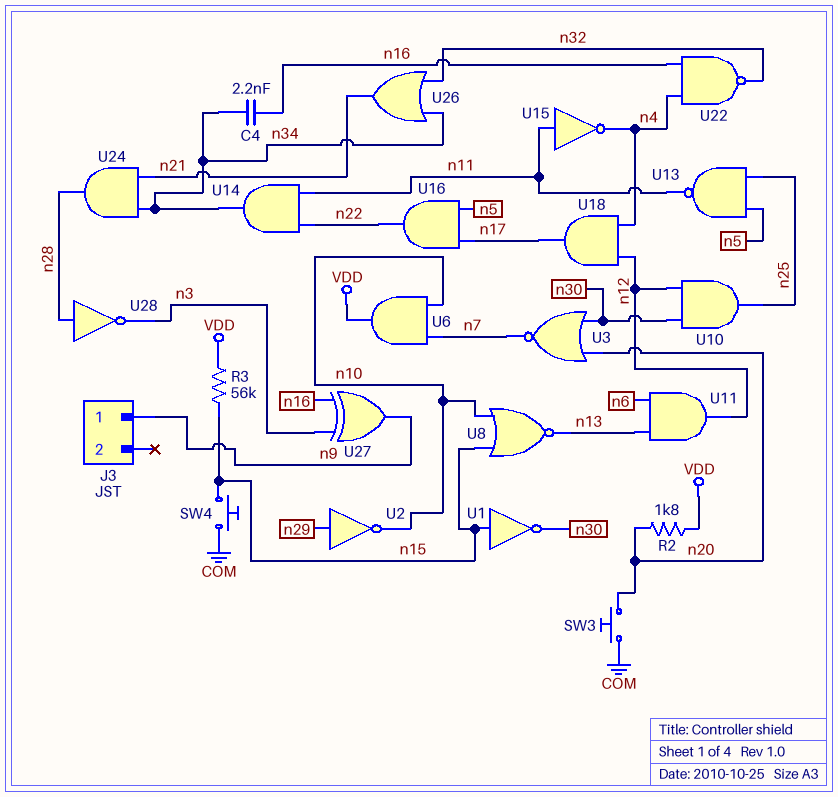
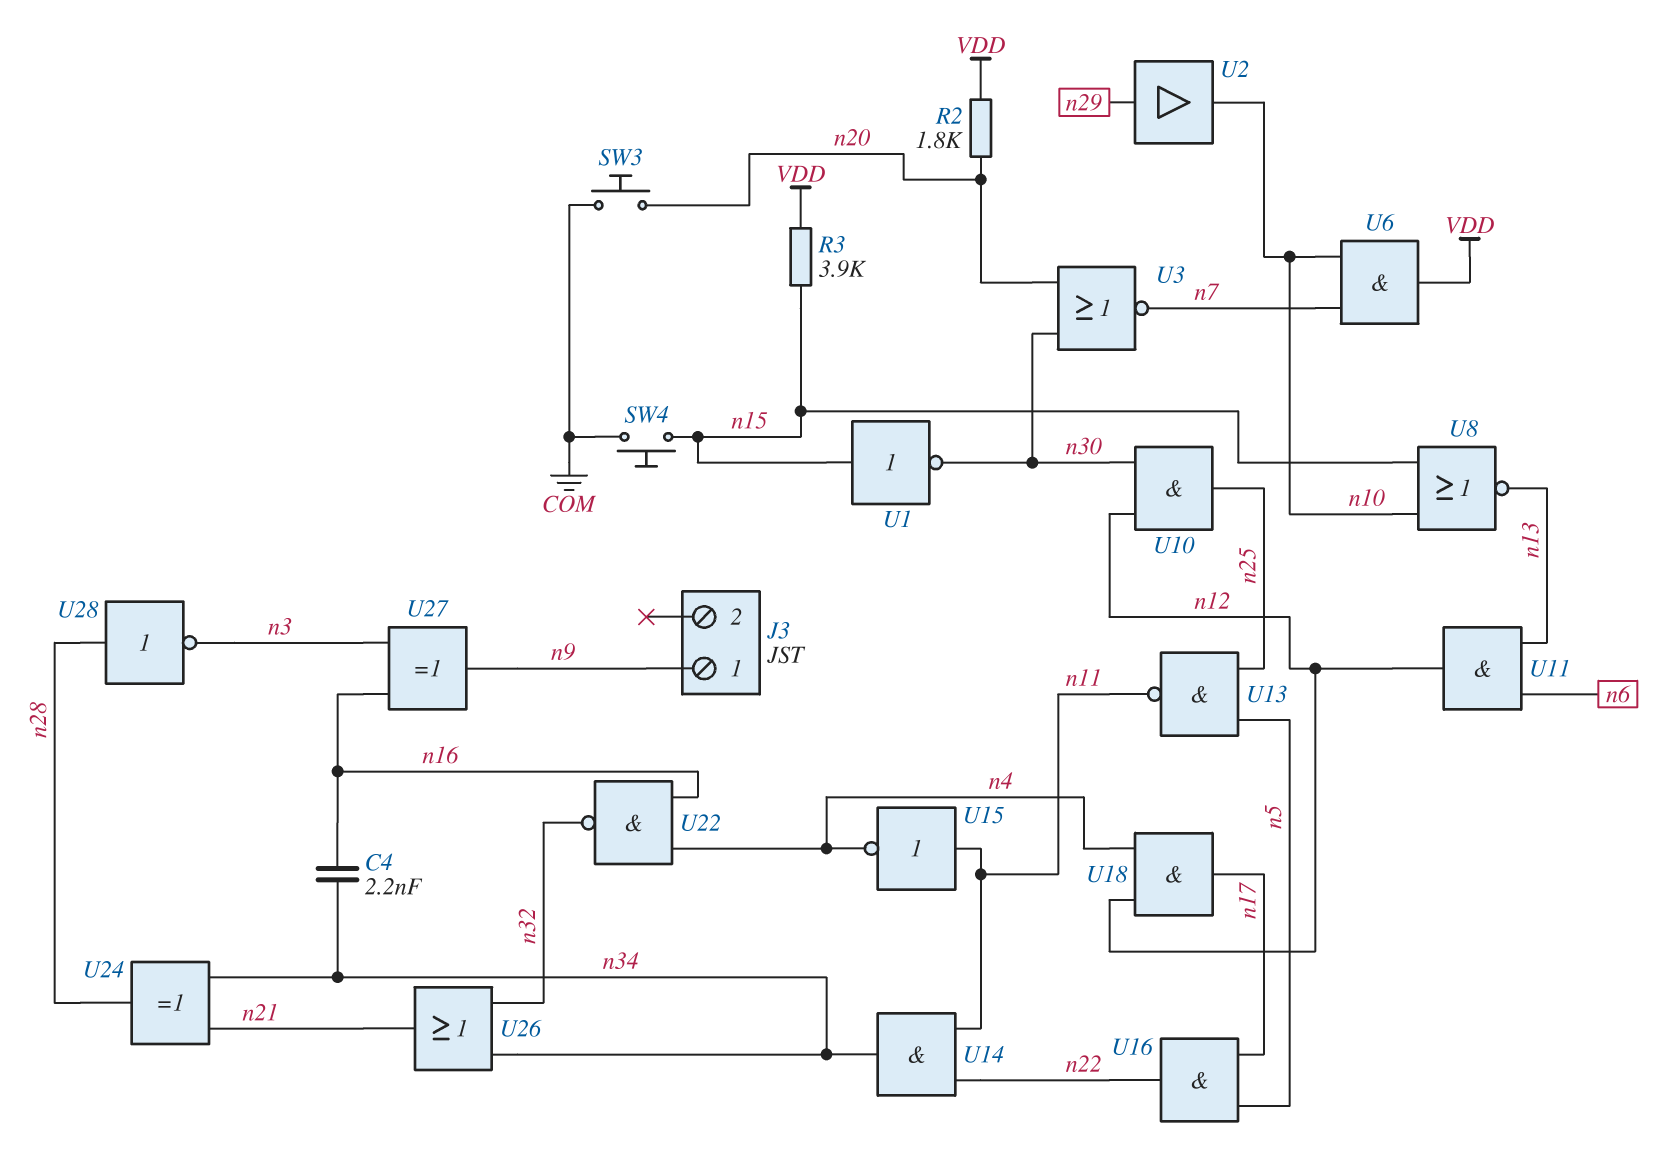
R3: 56k (VDD, n15) -> 3.9k (VDD, n15)
U2: NOT (in n29, out n10) -> buffer (in n29, out n10)
U24: AND (in n21, in n34, out n28) -> XOR (in n21, in n34, out n28)

